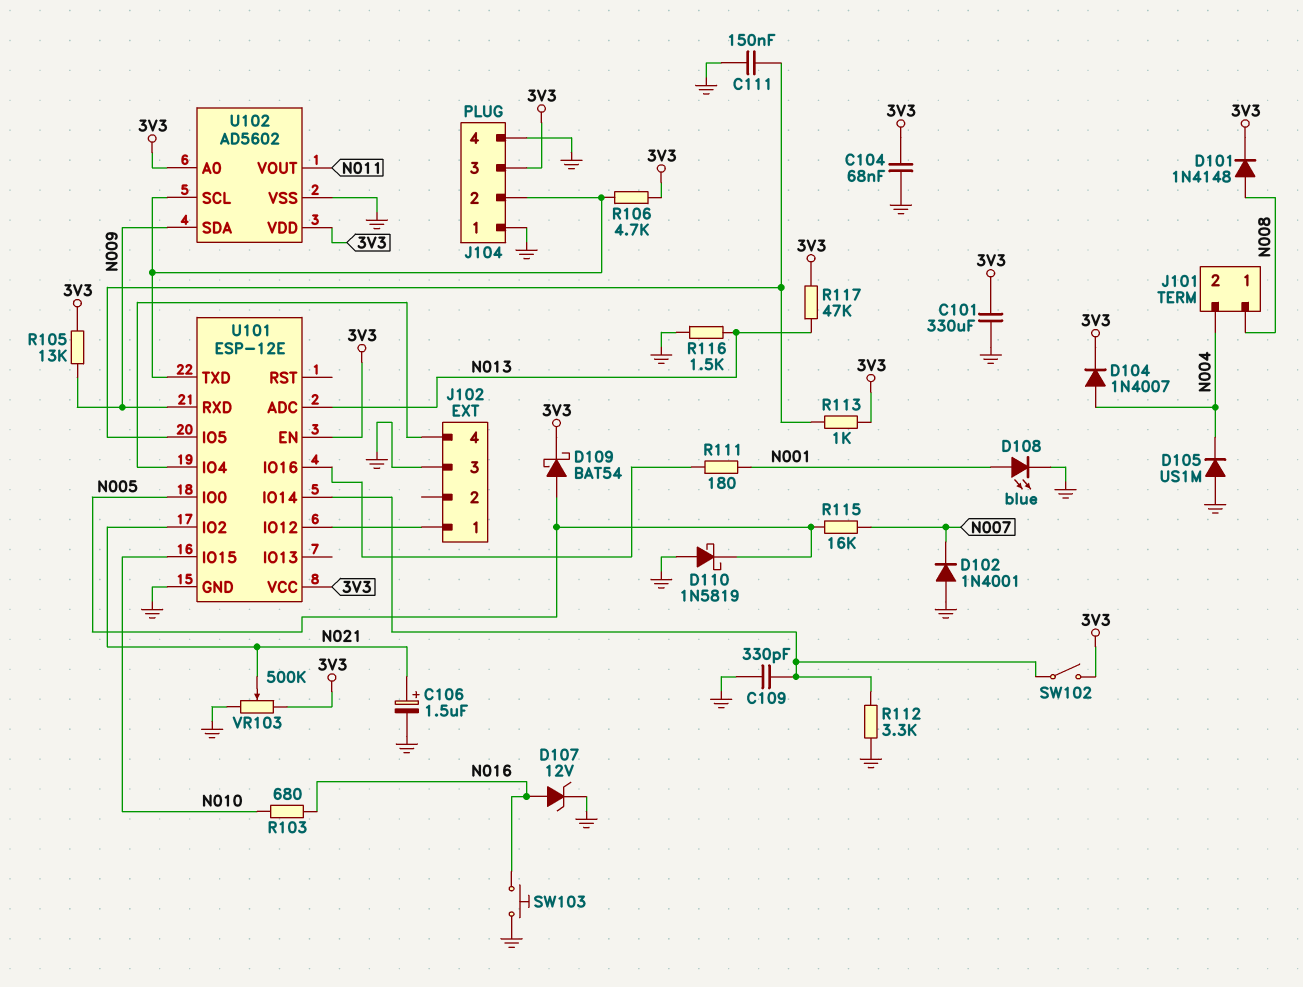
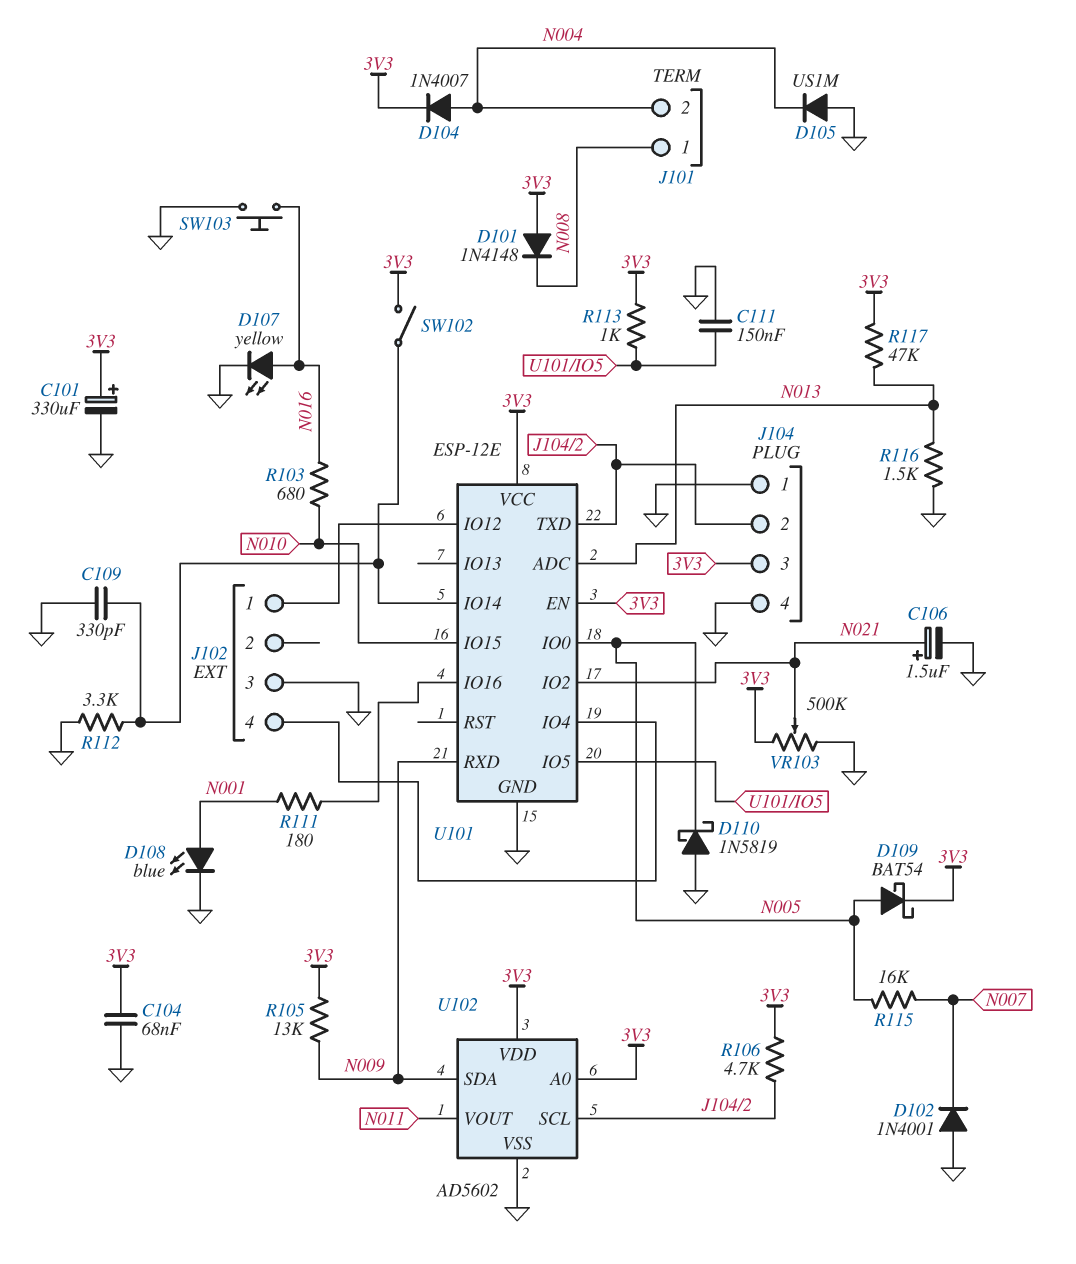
C101: 330uF (3V3, GND) -> 330uF (plus 3V3, minus GND)
D101: diode 1N4148 (A N008, K 3V3) -> diode 1N4148 (A 3V3, K N008)
D107: zener 12V (A N016, K GND) -> LED yellow (A N016, K GND)

